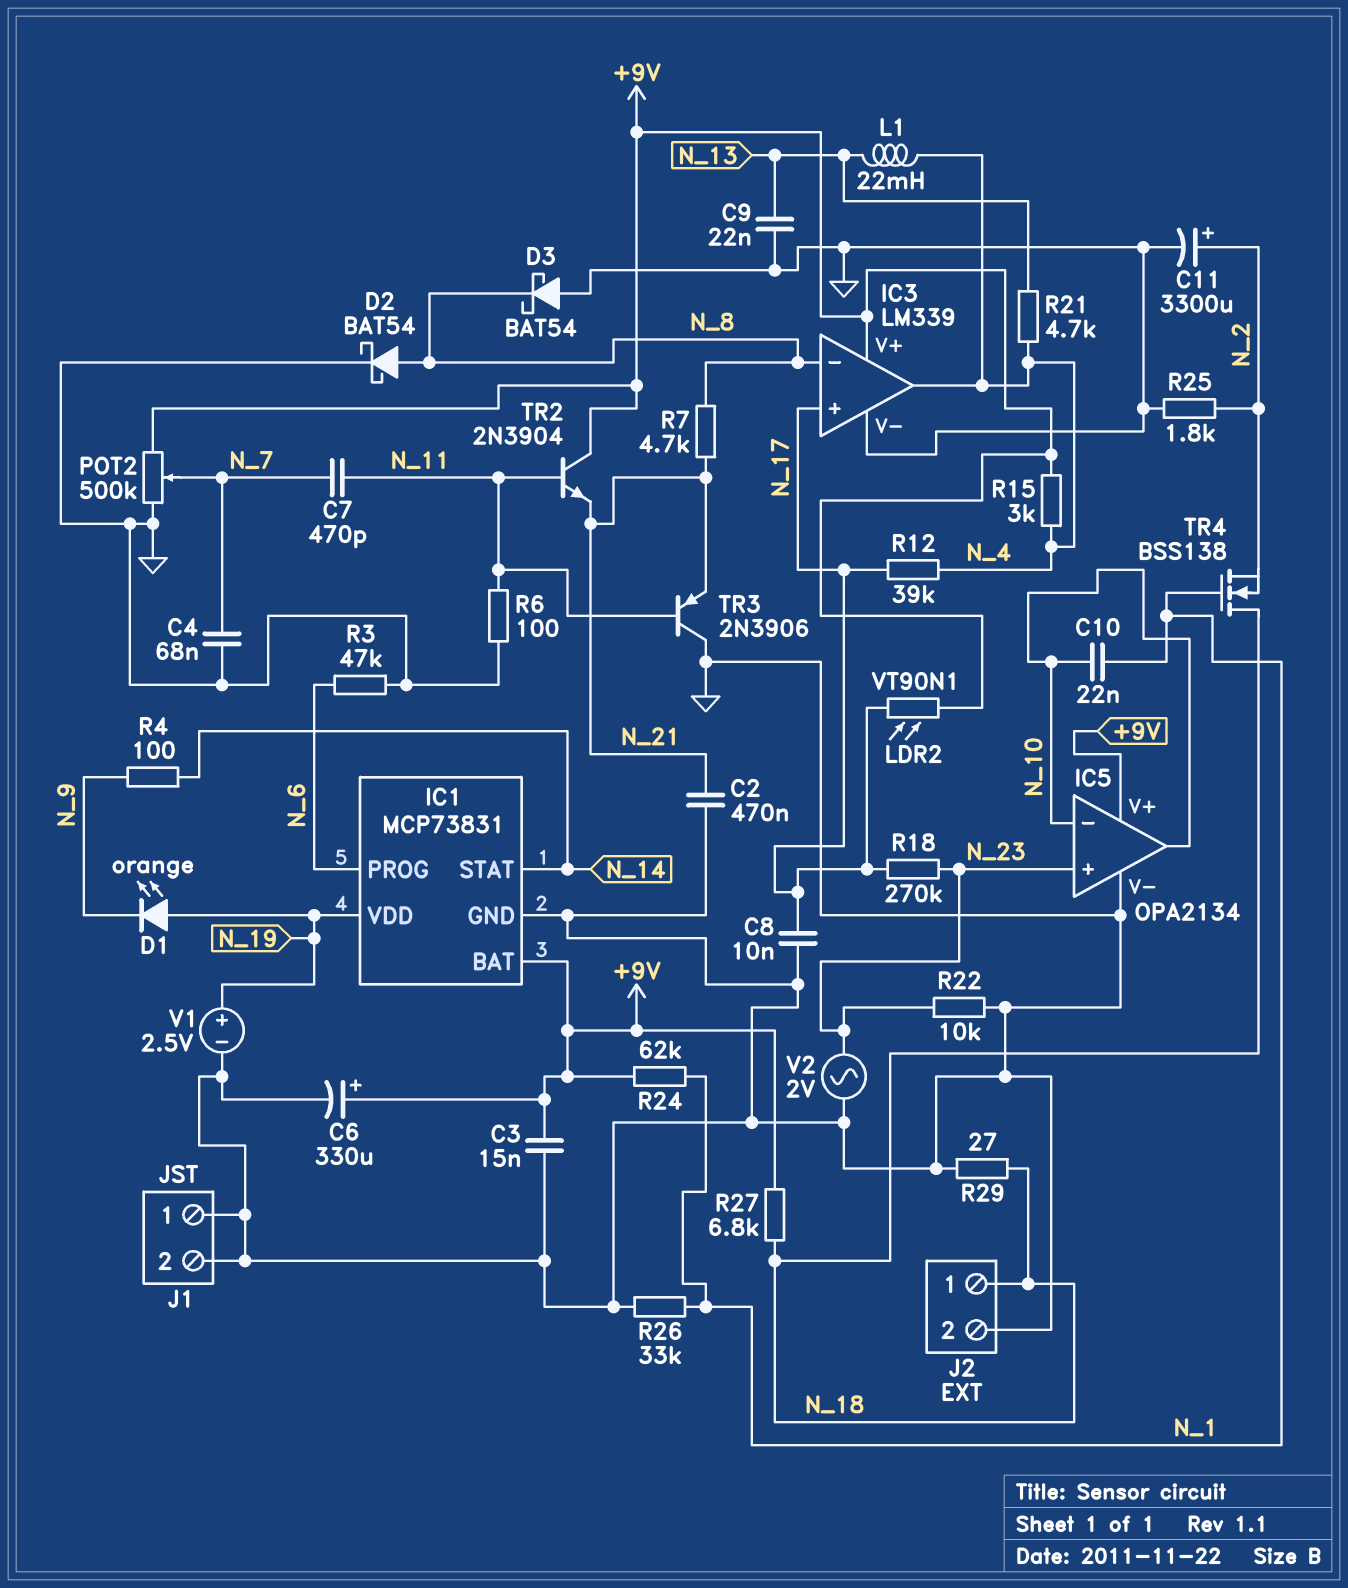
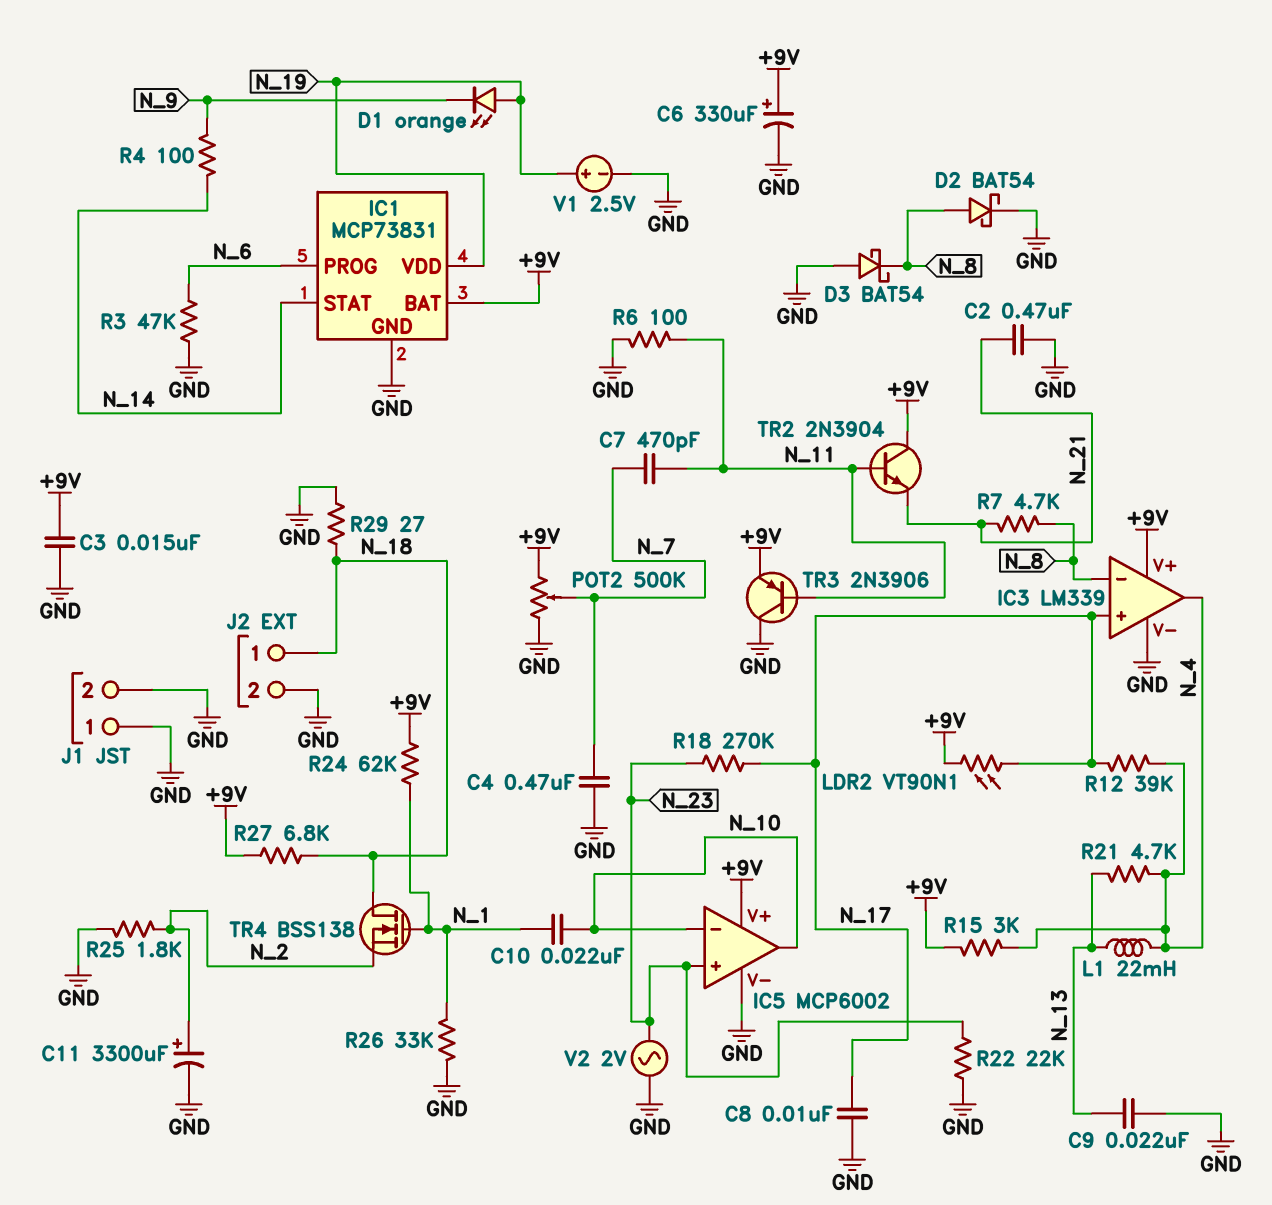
C4: 68nF (GND, N_7) -> 470nF (GND, N_7)
IC5: OPA2134 -> MCP6002
R22: 10k (GND, N_23) -> 22k (GND, N_23)
TR3: PNP 2N3906 (B N_11, C GND, E N_21) -> PNP 2N3906 (B N_11, C GND, E +9V)

